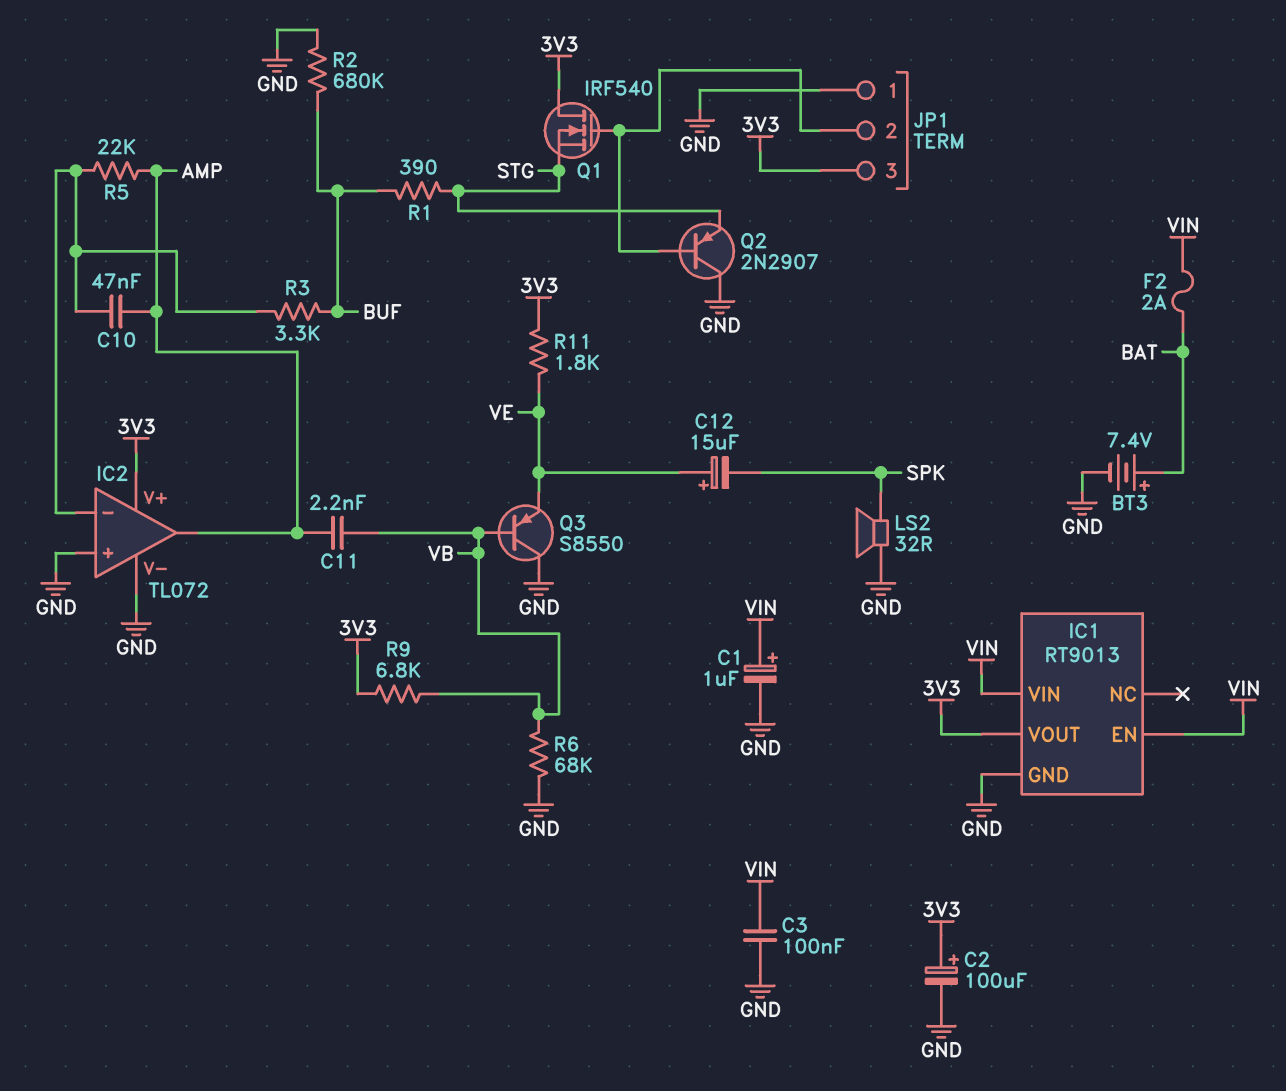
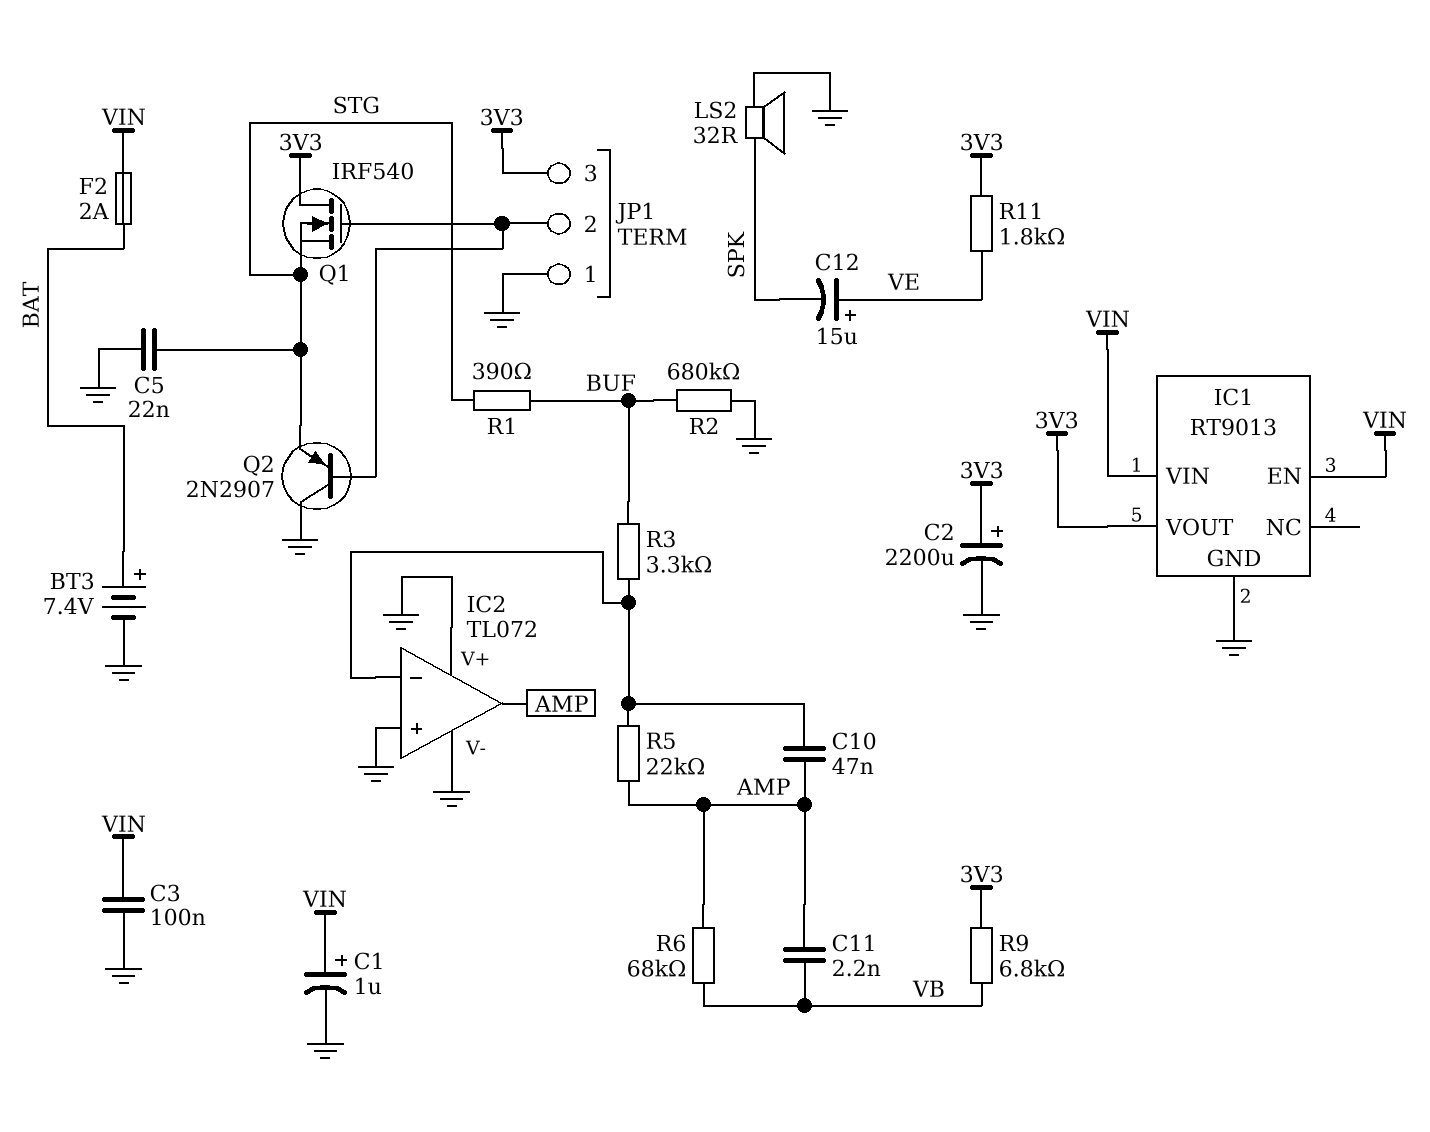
C2: 100uF (plus 3V3, minus GND) -> 2200uF (plus 3V3, minus GND)
C5: none -> 22nF (GND, STG)
IC2 pin V+: 3V3 -> GND
Q3: PNP S8550 (B VB, C GND, E VE) -> none
R6: 68k (GND, VB) -> 68k (AMP, VB)

